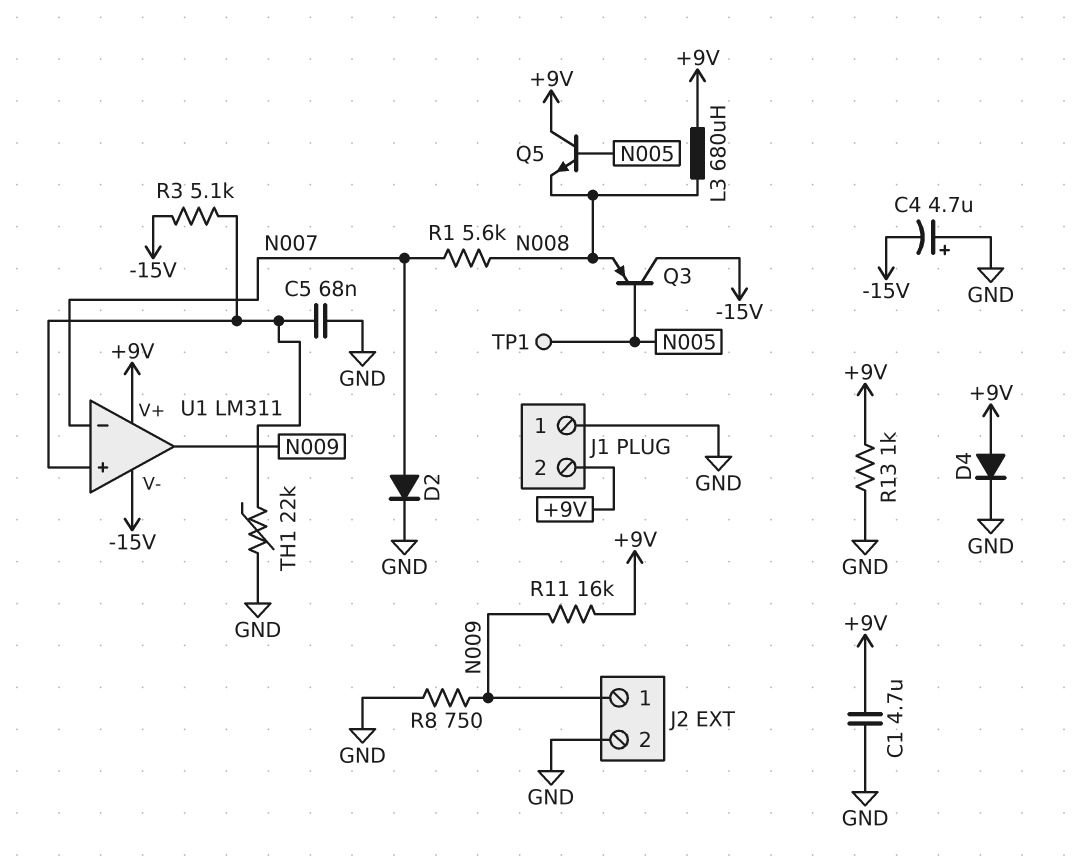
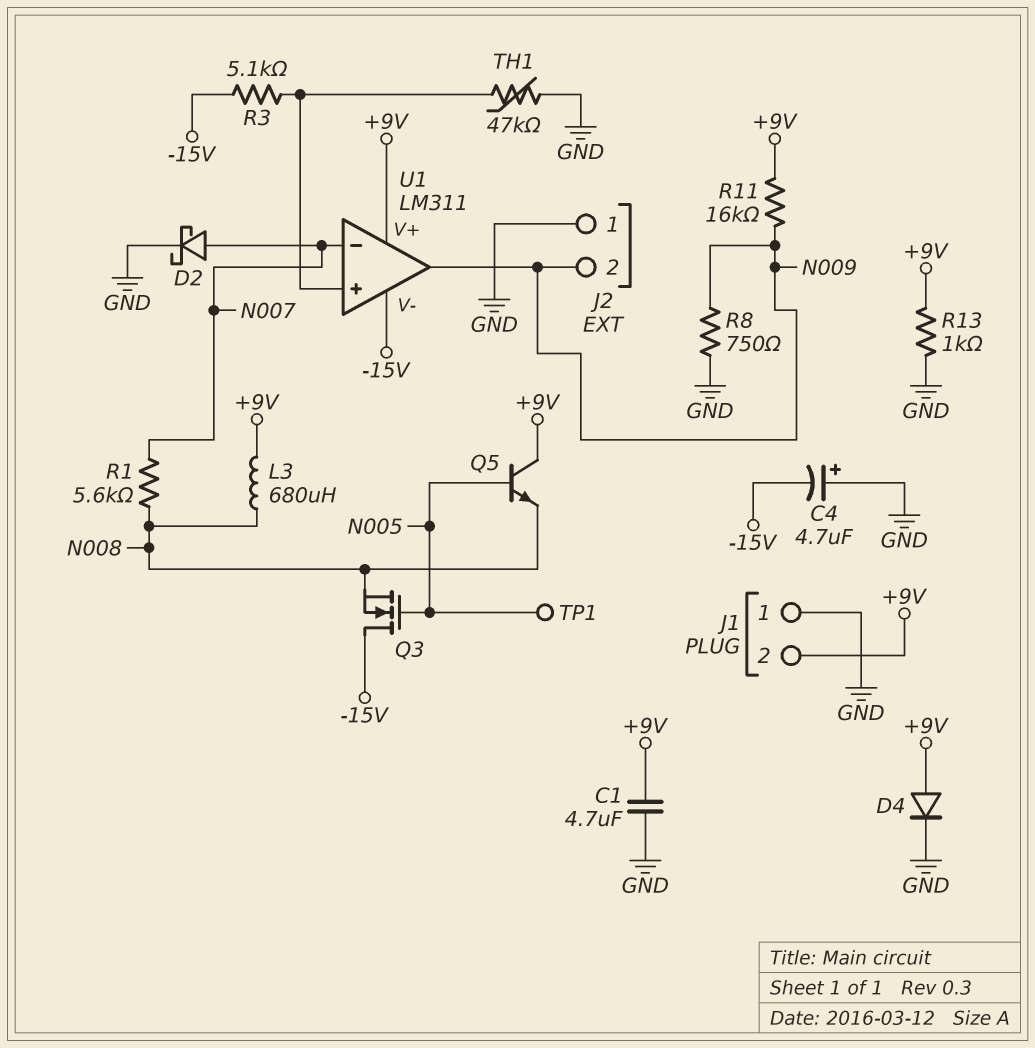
C5: 68nF (GND, U1/in+) -> none
D2: diode (A N007, K GND) -> schottky (A N007, K GND)
J2 pin 1: N009 -> GND
J2 pin 2: GND -> N009
Q3: PNP (B N005, C -15V, E N008) -> NMOS (G N005, D -15V, S N008)
TH1: 22k (GND, U1/in+) -> 47k (GND, U1/in+)

